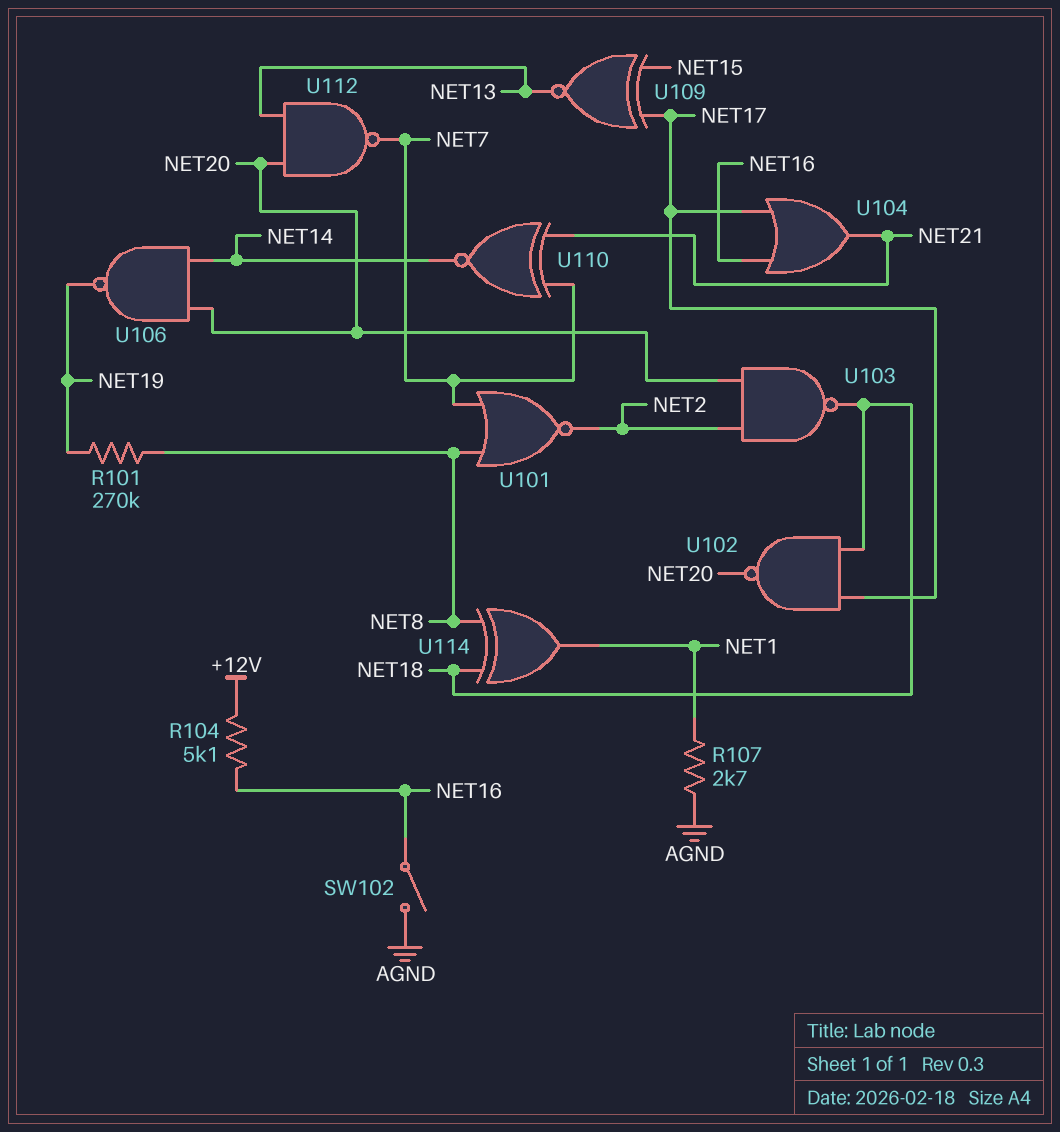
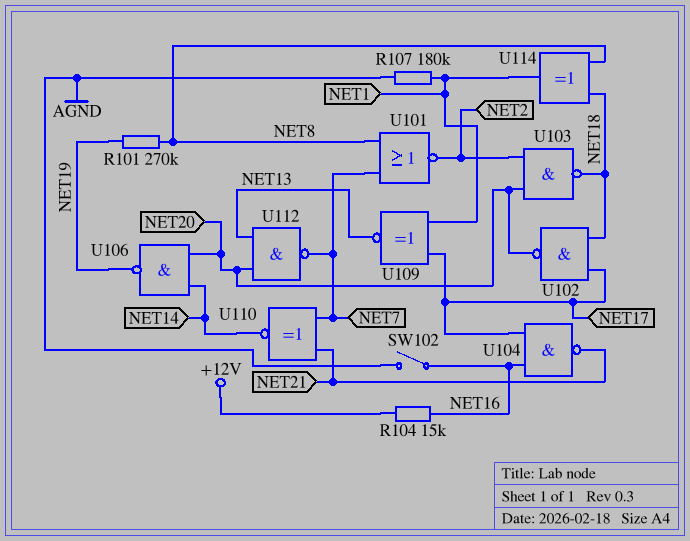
R104: 5.1k (+12V, NET16) -> 15k (+12V, NET16)
R107: 2.7k (AGND, NET1) -> 180k (AGND, NET1)
U104: OR (in NET16, in NET17, out NET21) -> NAND (in NET16, in NET17, out NET21)
U109: XNOR (in NET15, in NET17, out NET13) -> XNOR (in NET1, in NET17, out NET13)

